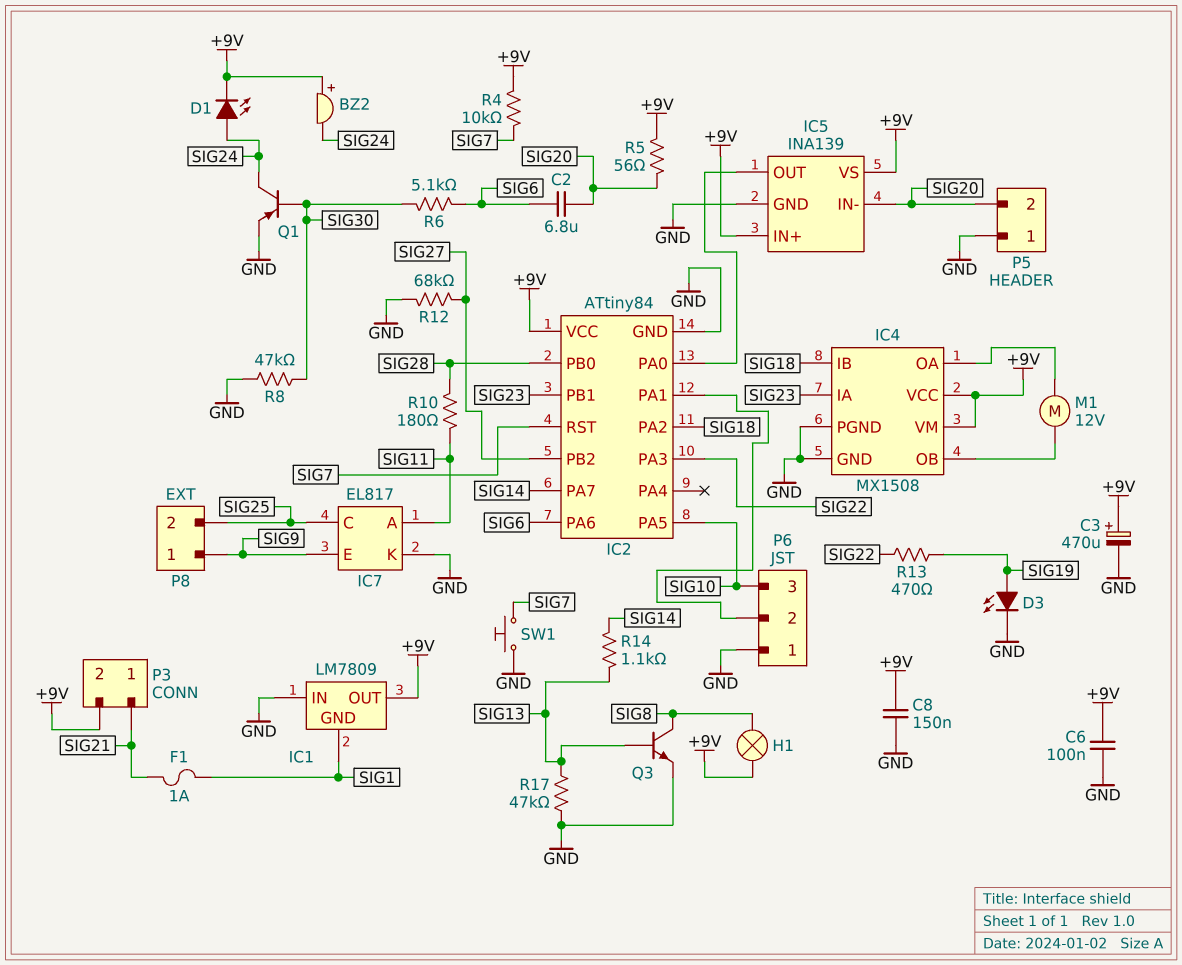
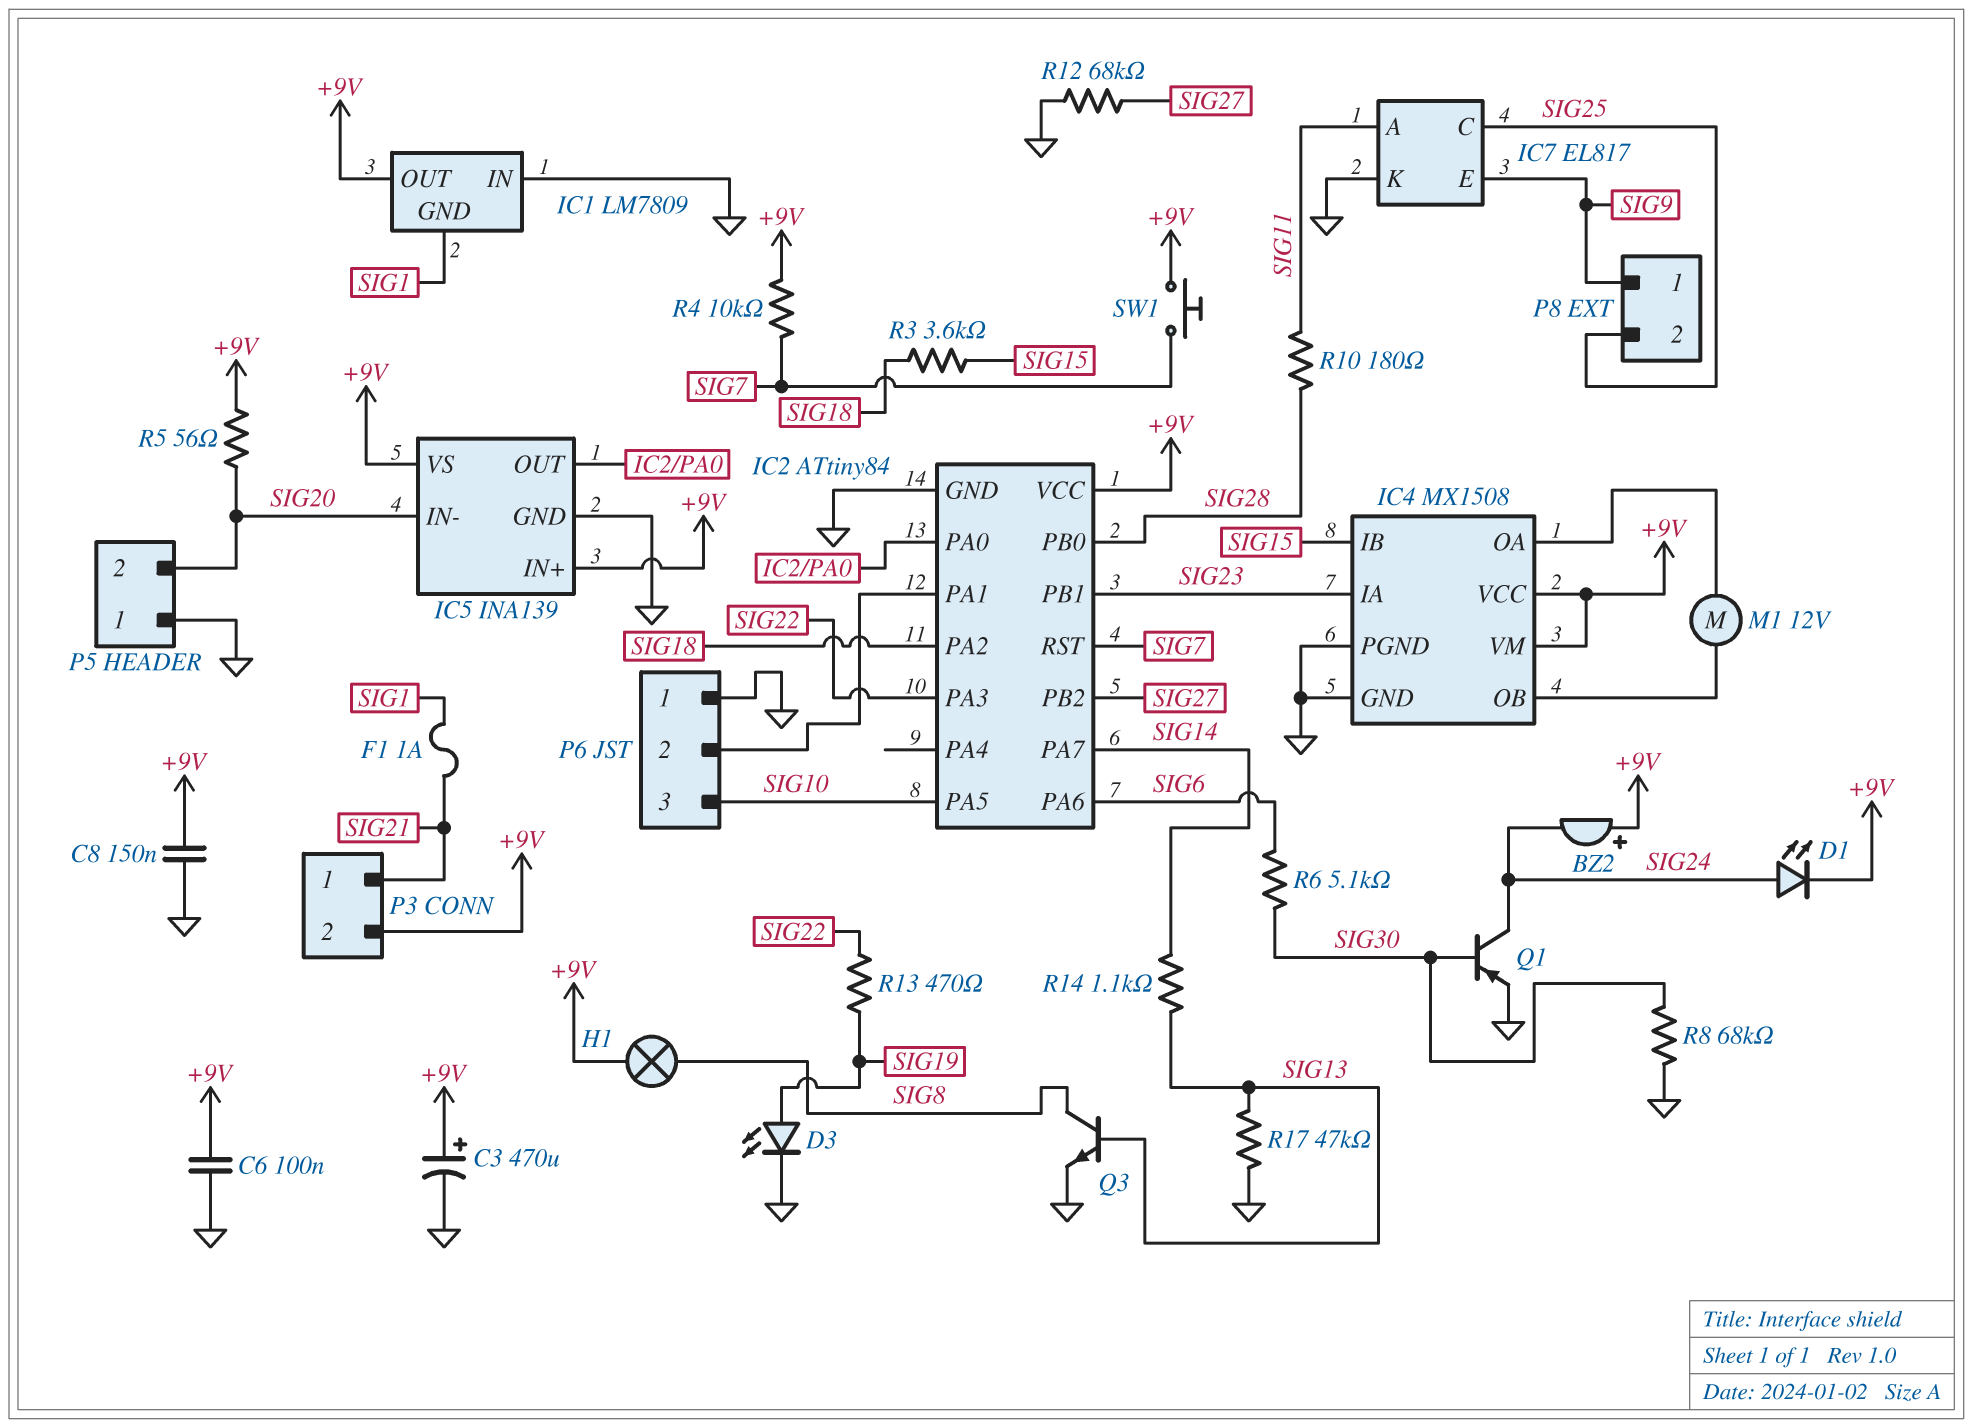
C2: 6.8uF (SIG6, SIG20) -> none
IC4 pin IB: SIG18 -> SIG15
R3: none -> 3.6k (SIG15, SIG18)
R8: 47k (GND, SIG30) -> 68k (GND, SIG30)
SW1: button (GND, SIG7) -> button (+9V, SIG7)

